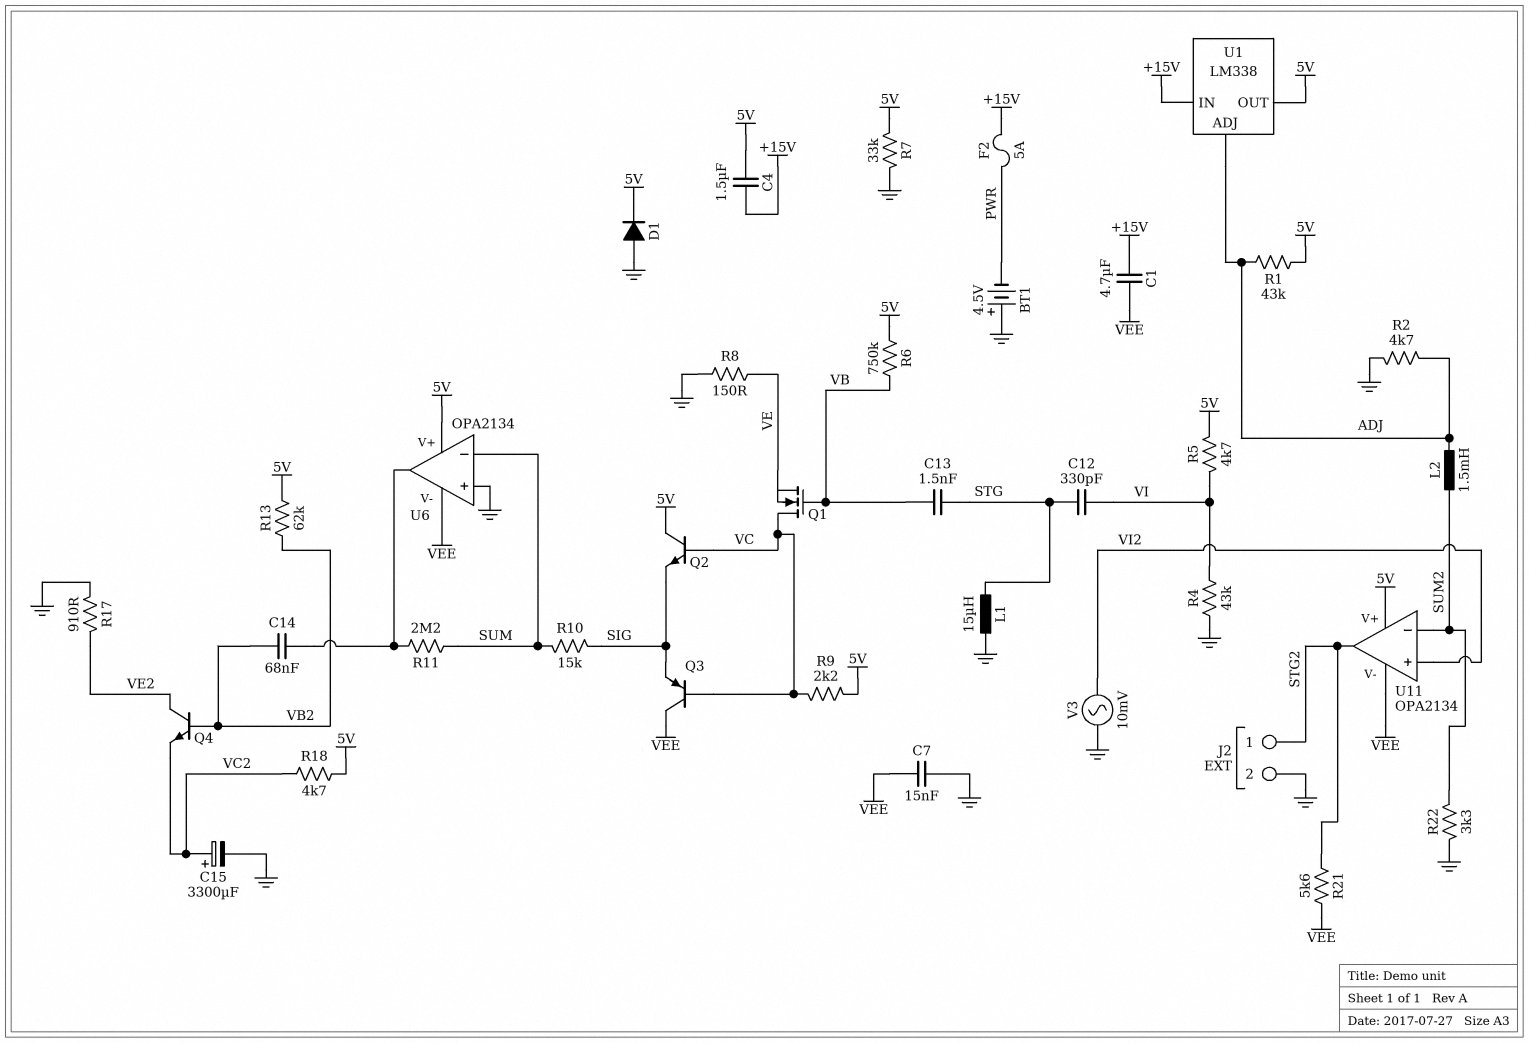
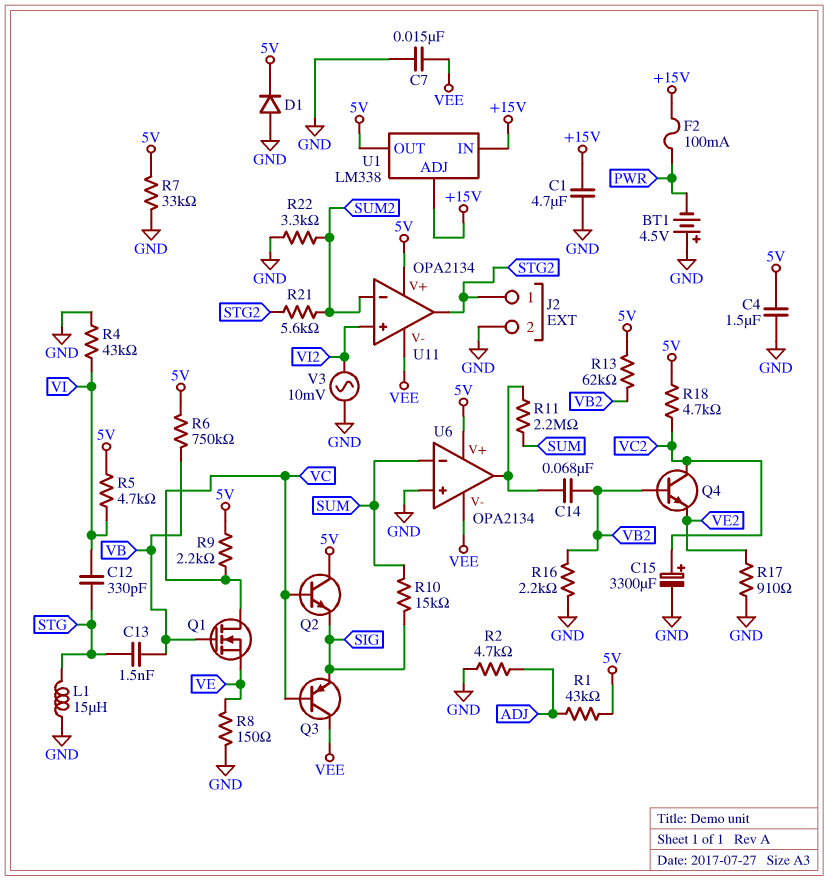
C1: 4.7uF (+15V, VEE) -> 4.7uF (+15V, GND)
C4: 1.5uF (+15V, 5V) -> 1.5uF (5V, GND)
F2: 5A (+15V, PWR) -> 100mA (+15V, PWR)
L2: 1.5mH (ADJ, SUM2) -> none
Q4: NPN (B VB2, C VE2, E VC2) -> NPN (B VB2, C VC2, E VE2)
R16: none -> 2.2k (GND, VB2)
R21: 5.6k (STG2, VEE) -> 5.6k (STG2, SUM2)
U1 pin ADJ: ADJ -> +15V

